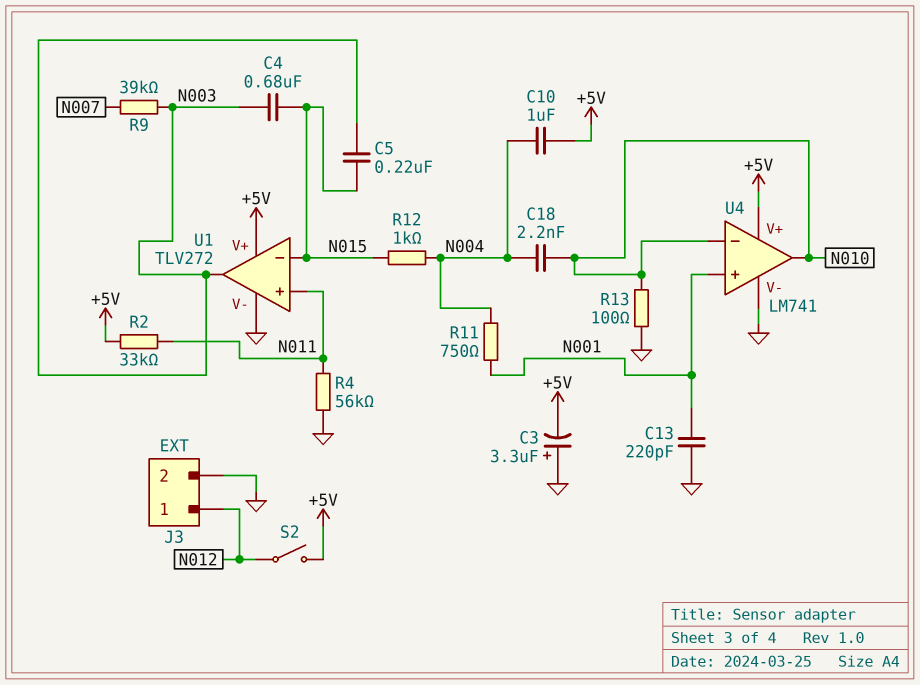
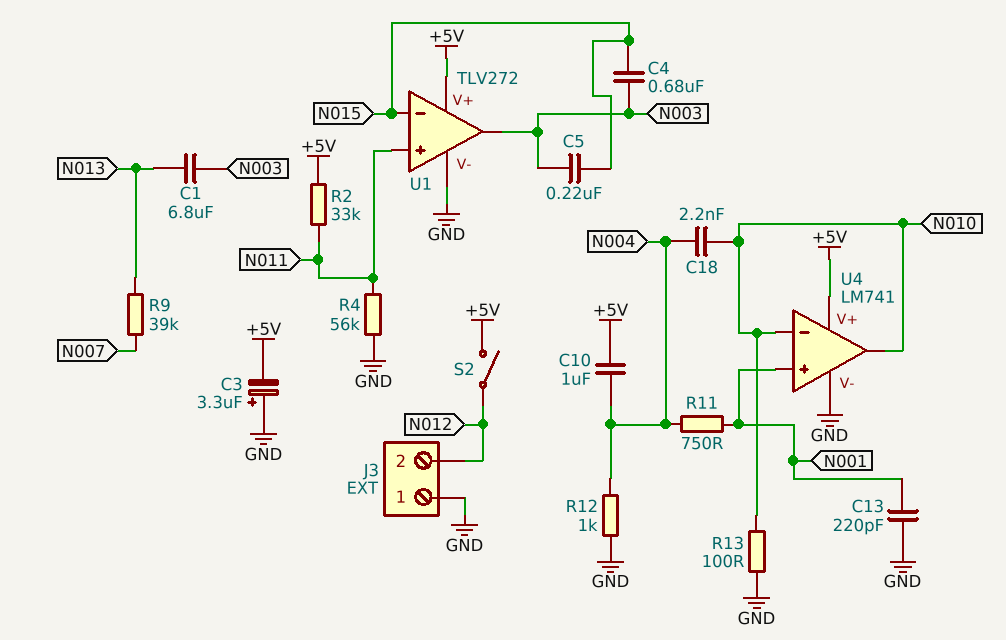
C1: none -> 6.8uF (N003, N013)
J3 pin 1: N012 -> GND
J3 pin 2: GND -> N012
R9: 39k (N003, N007) -> 39k (N007, N013)
R12: 1k (N004, N015) -> 1k (GND, N004)

